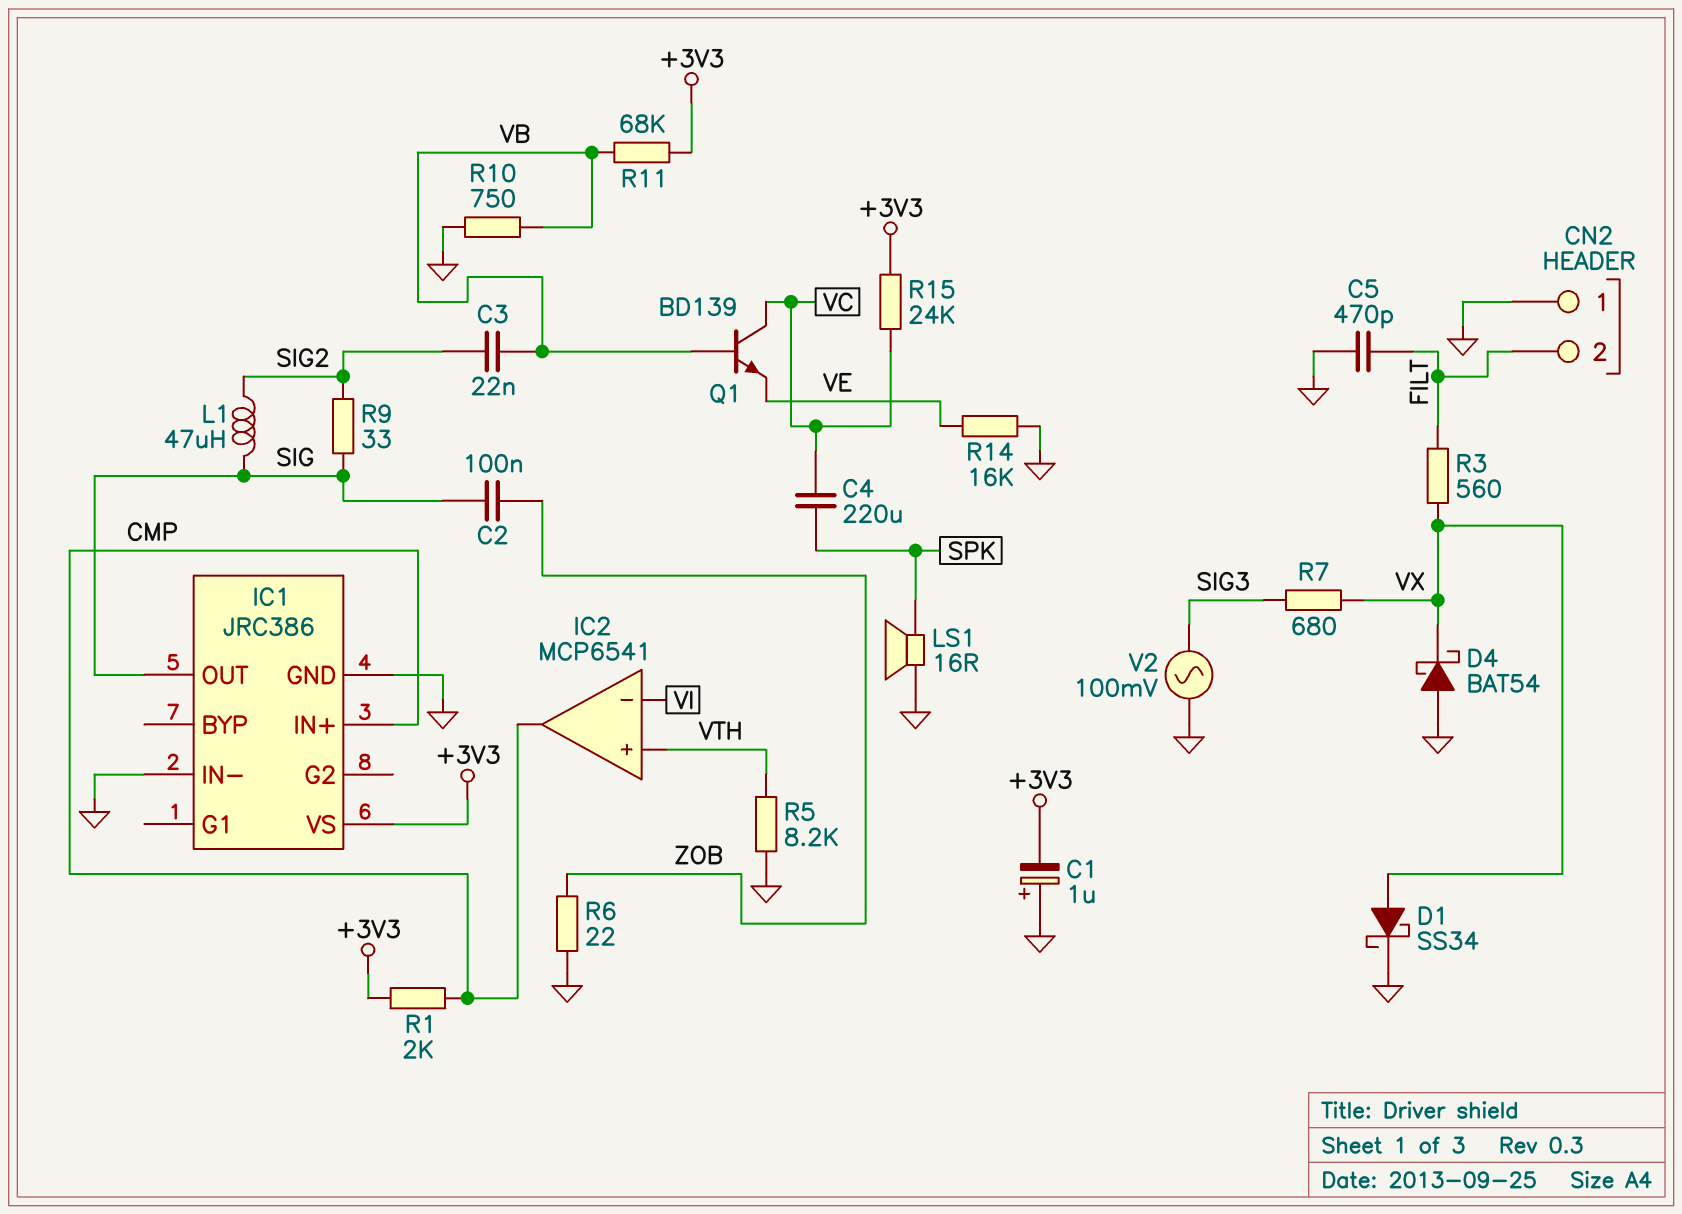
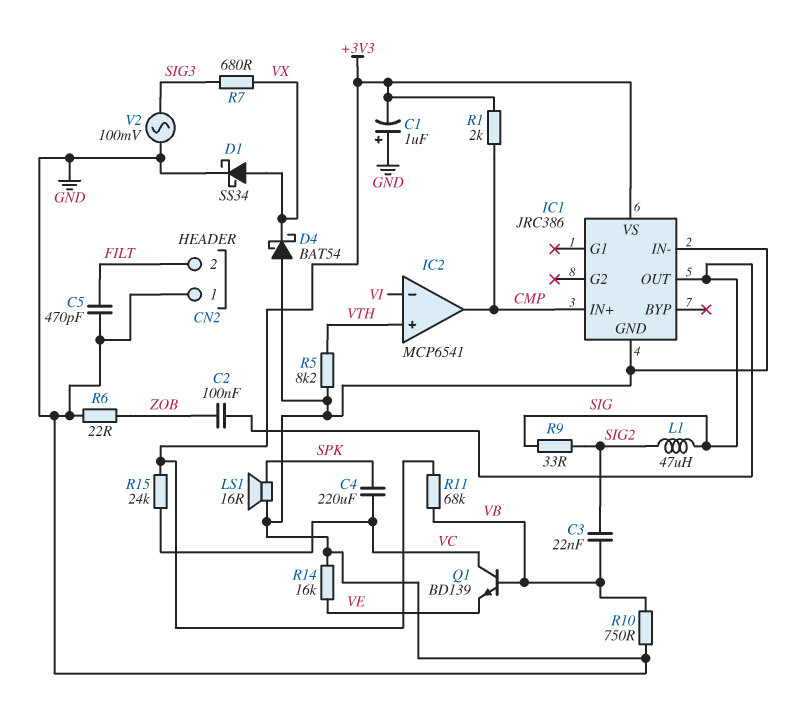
R3: 560 (FILT, VX) -> none

